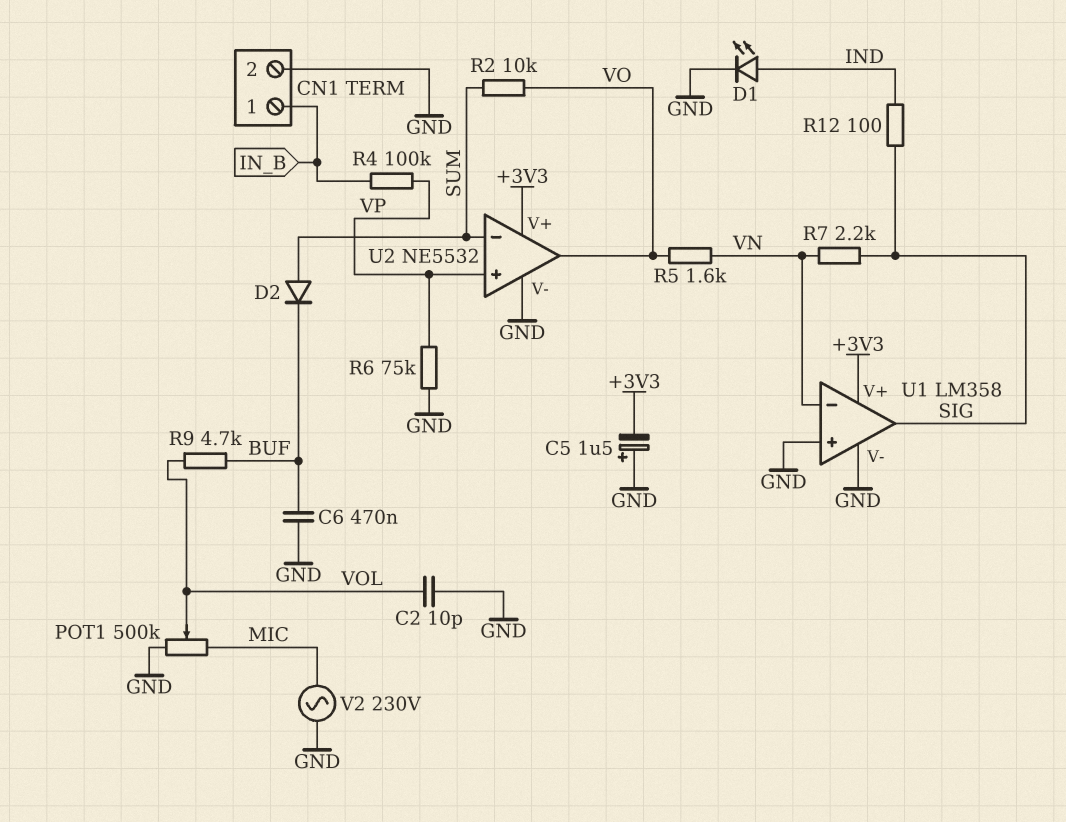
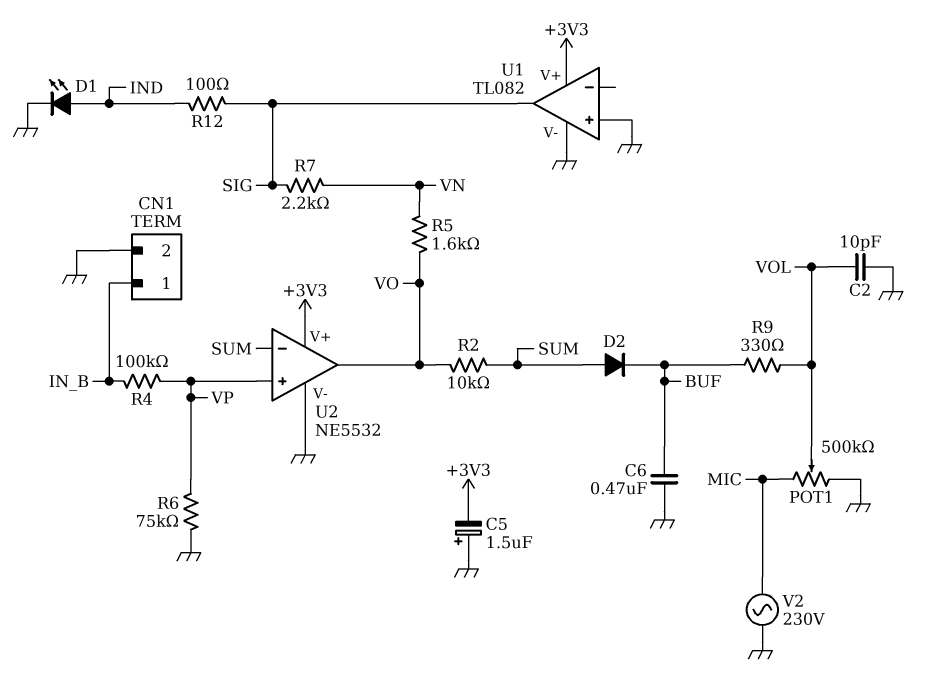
R9: 4.7k (BUF, VOL) -> 330 (BUF, VOL)
U1: LM358 -> TL082
U1 pin in-: VN -> none

